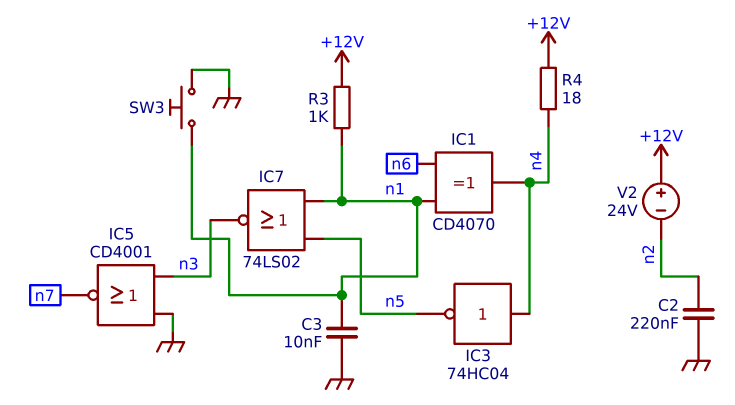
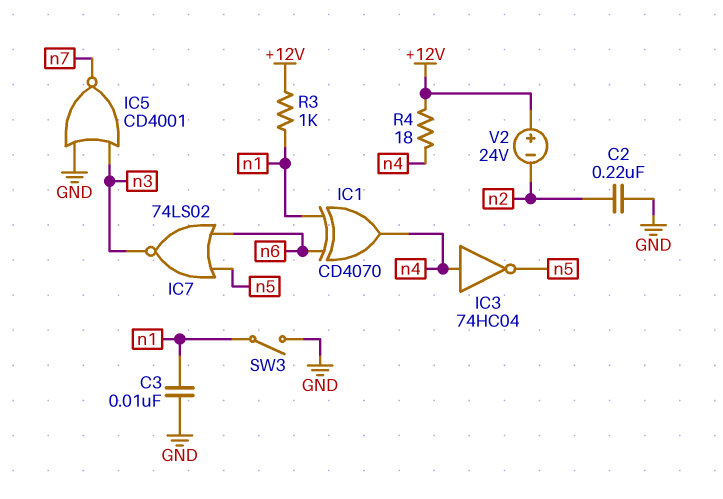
IC7: NOR 74LS02 (in n1, in n5, out n3) -> NOR 74LS02 (in n5, in n6, out n3)
SW3: button (GND, n1) -> switch (GND, n1)

